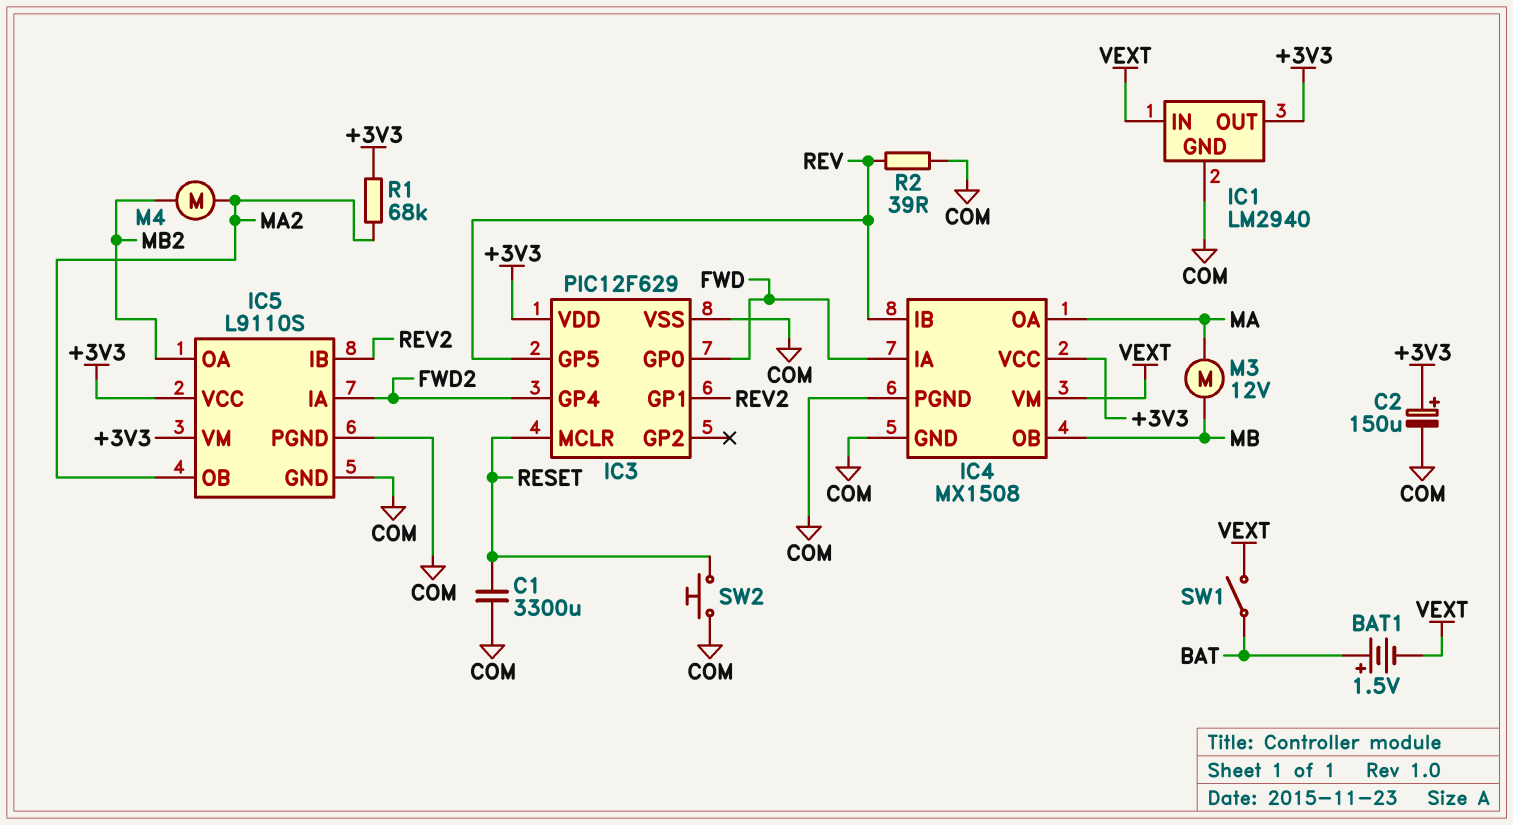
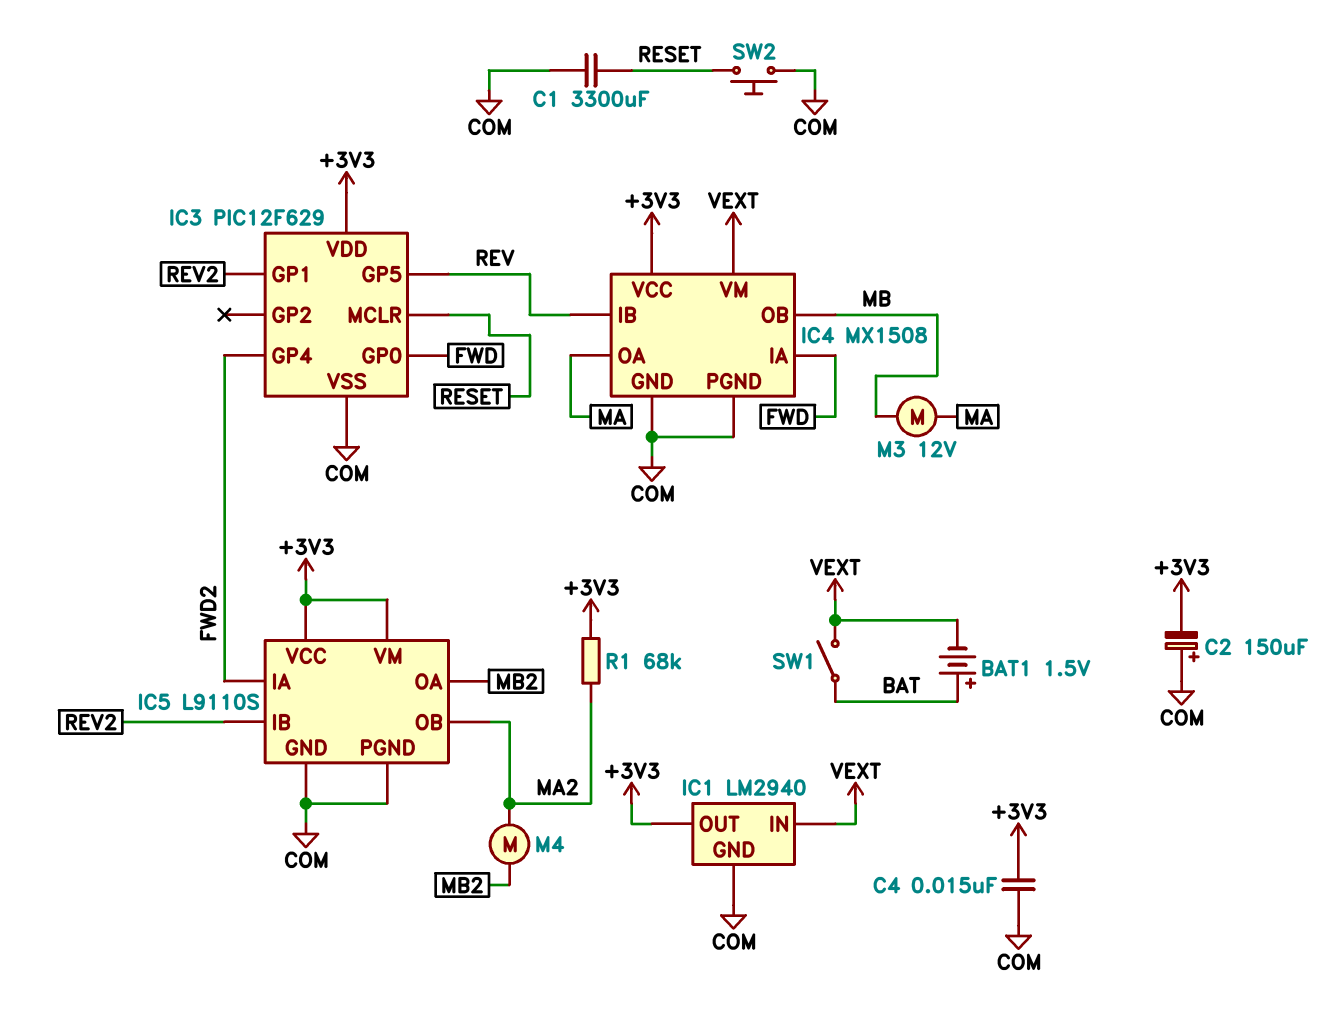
C2: 150uF (plus +3V3, minus COM) -> 150uF (plus COM, minus +3V3)
C4: none -> 15nF (+3V3, COM)
R2: 39 (COM, REV) -> none

